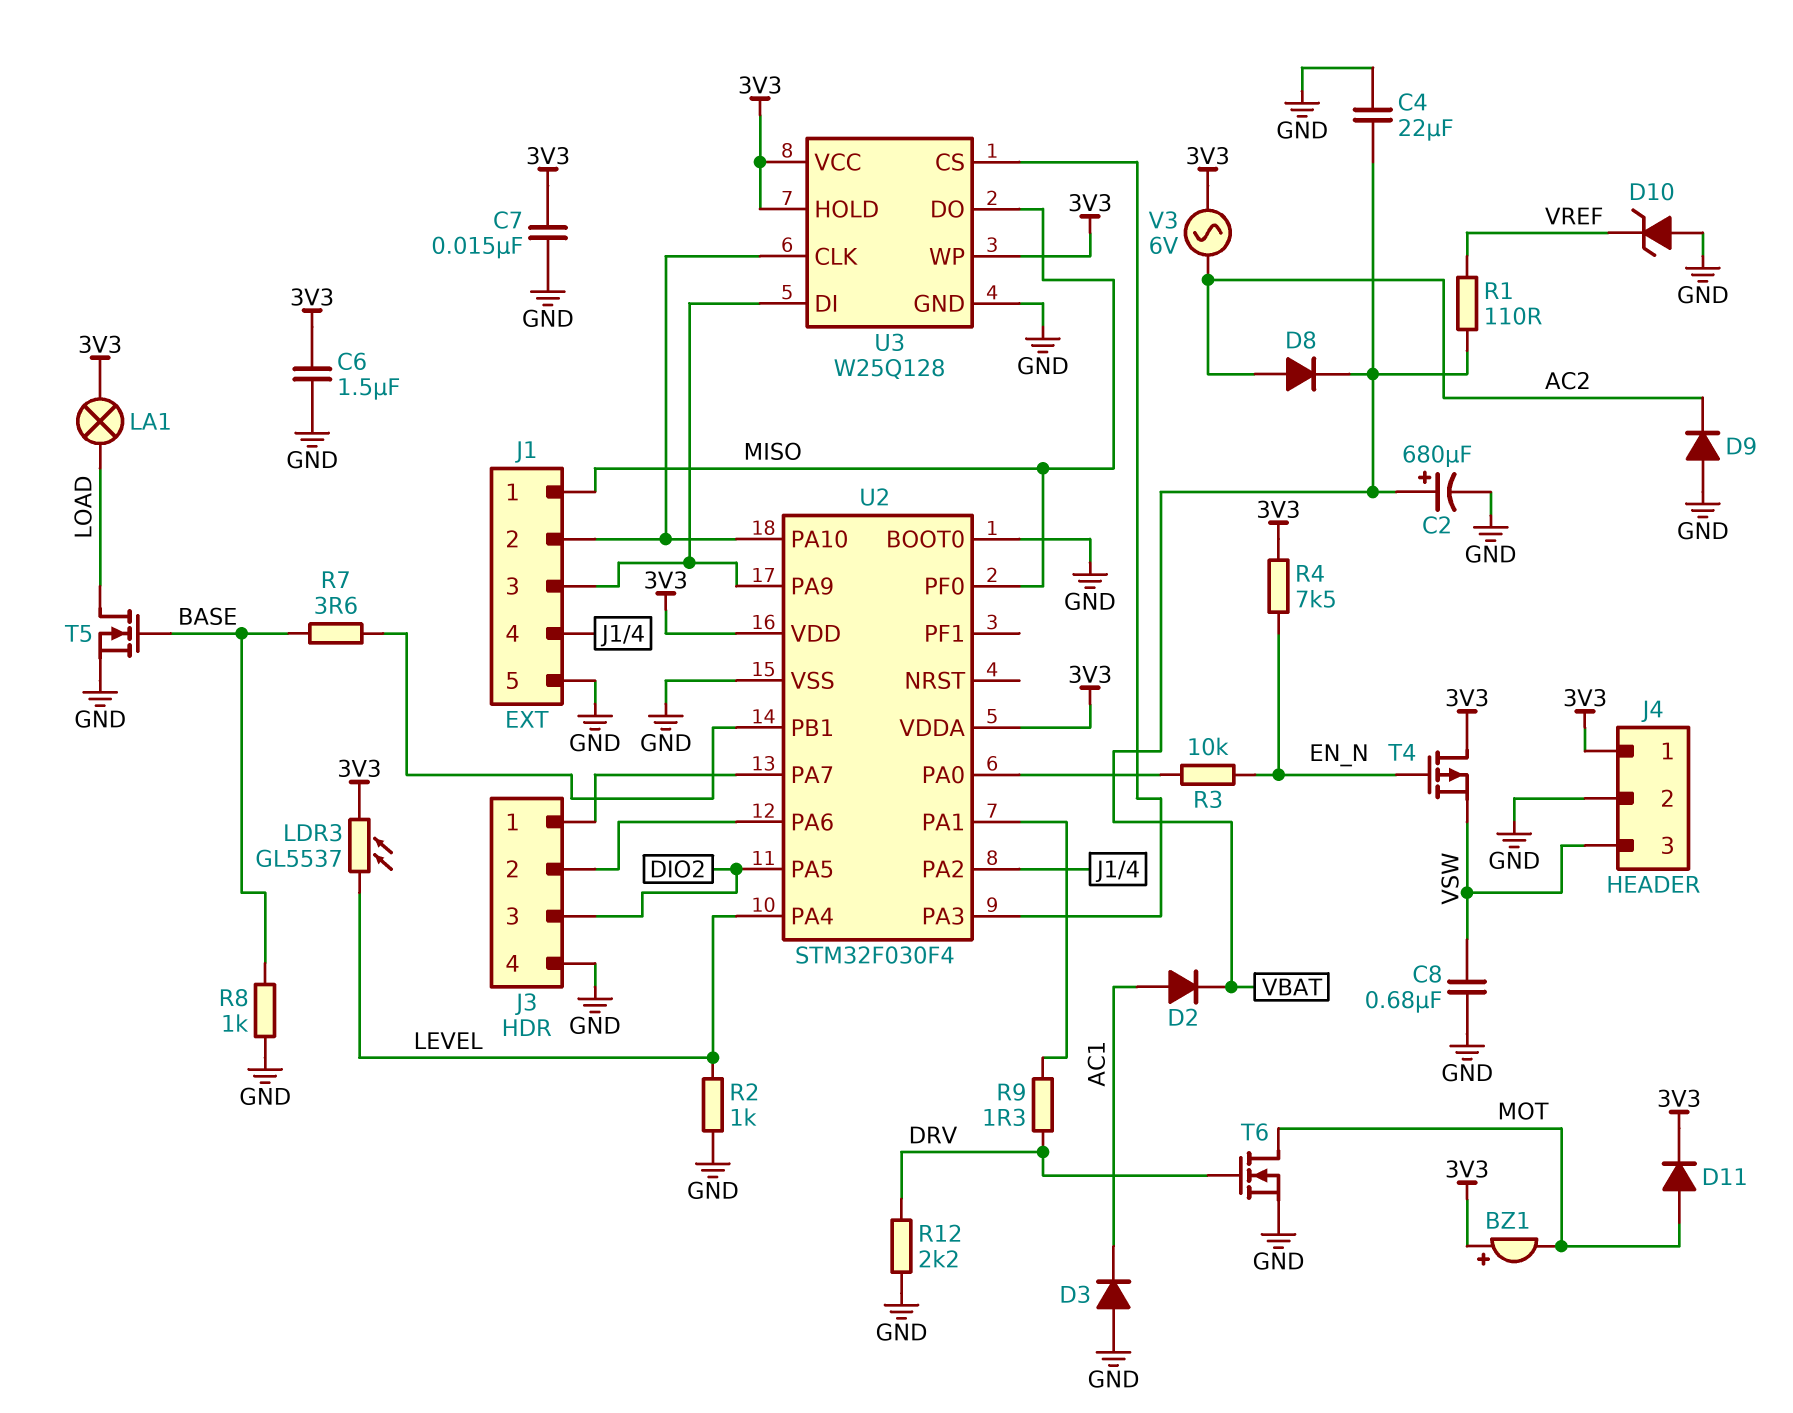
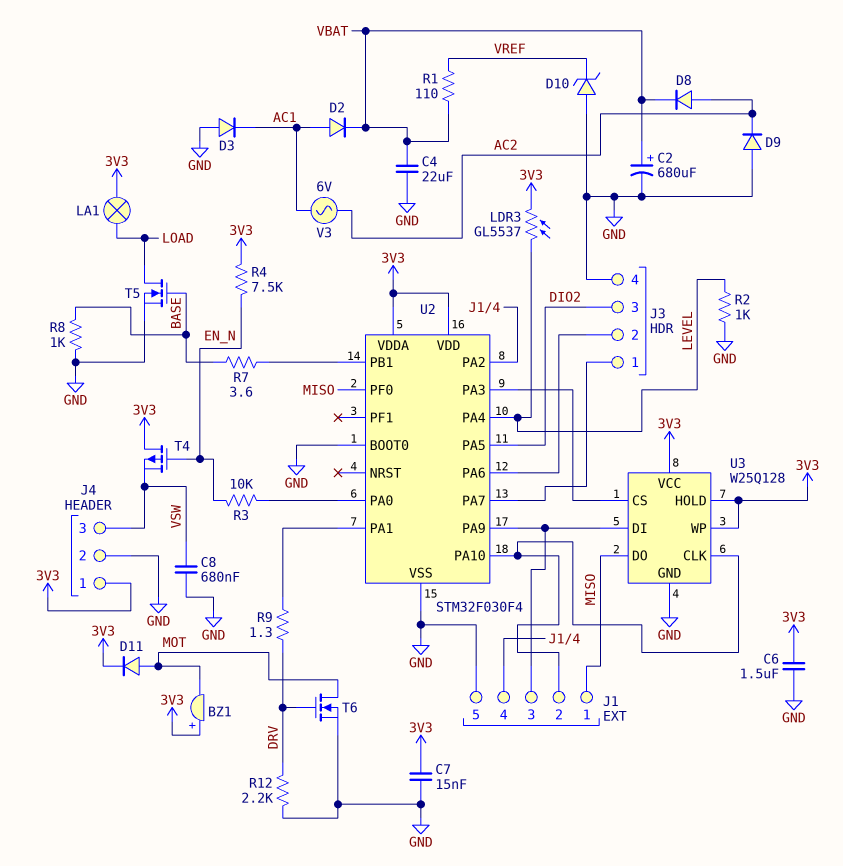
V3: AC 6V (3V3, AC2) -> AC 6V (AC1, AC2)

